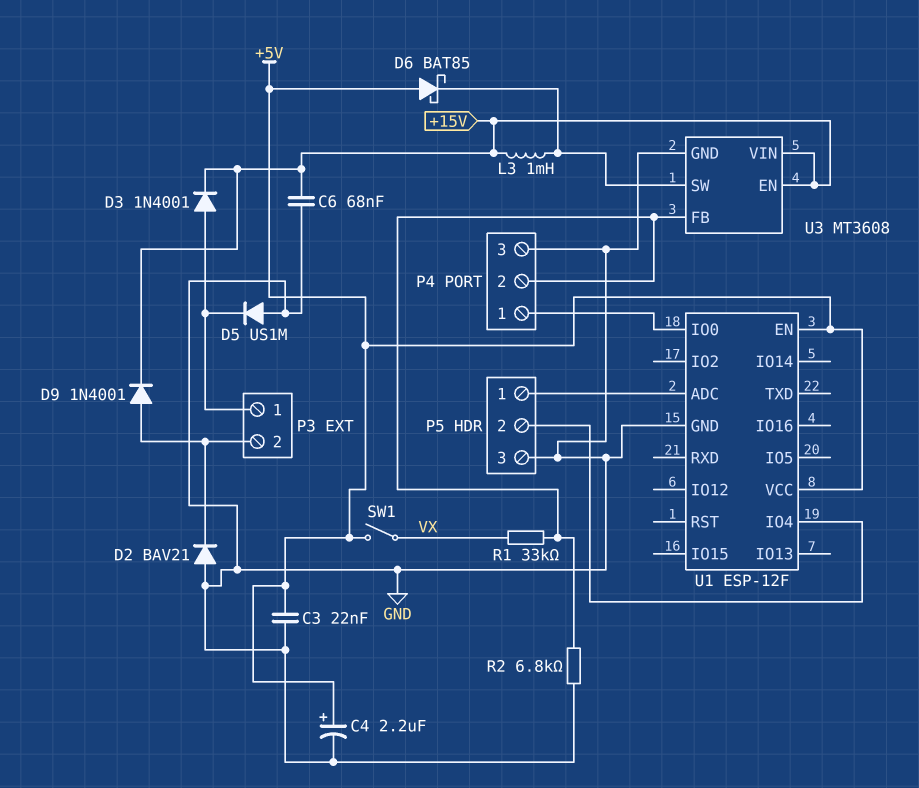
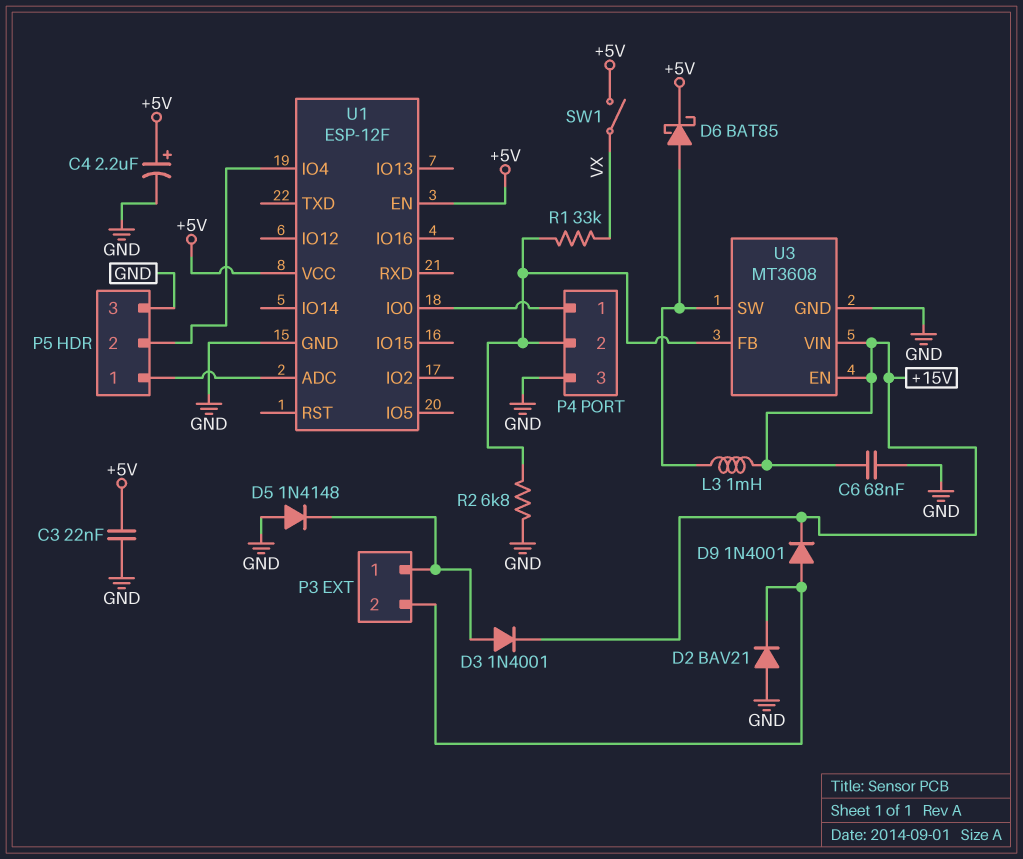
D5: diode US1M (A GND, K P3/1) -> diode 1N4148 (A GND, K P3/1)
D6: schottky BAT85 (A +5V, K U3/SW) -> schottky BAT85 (A U3/SW, K +5V)

